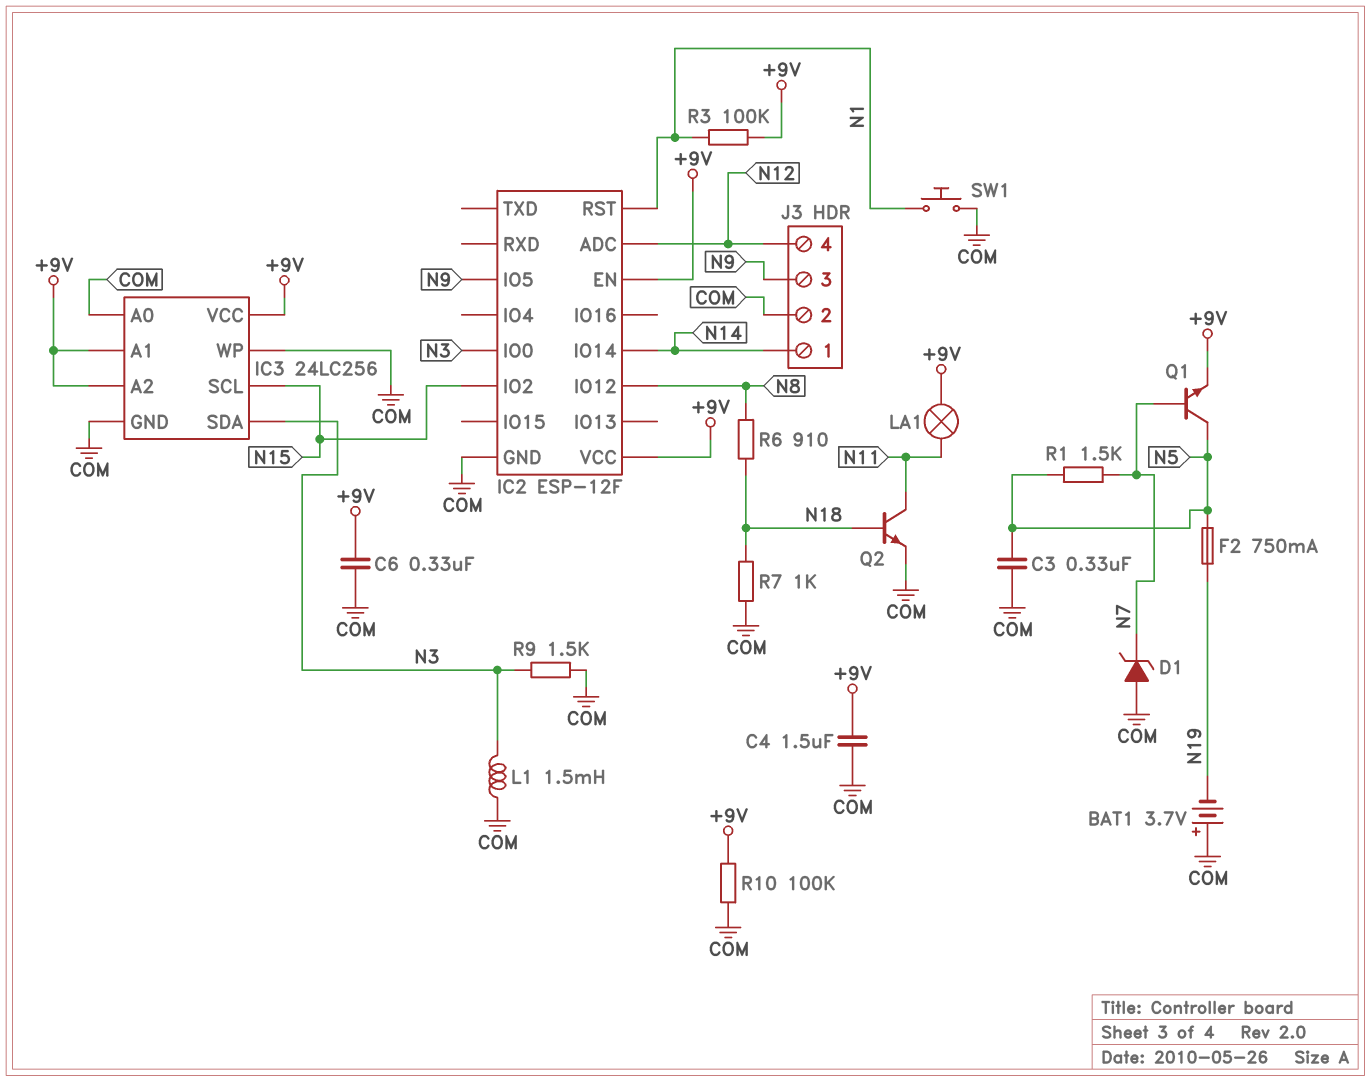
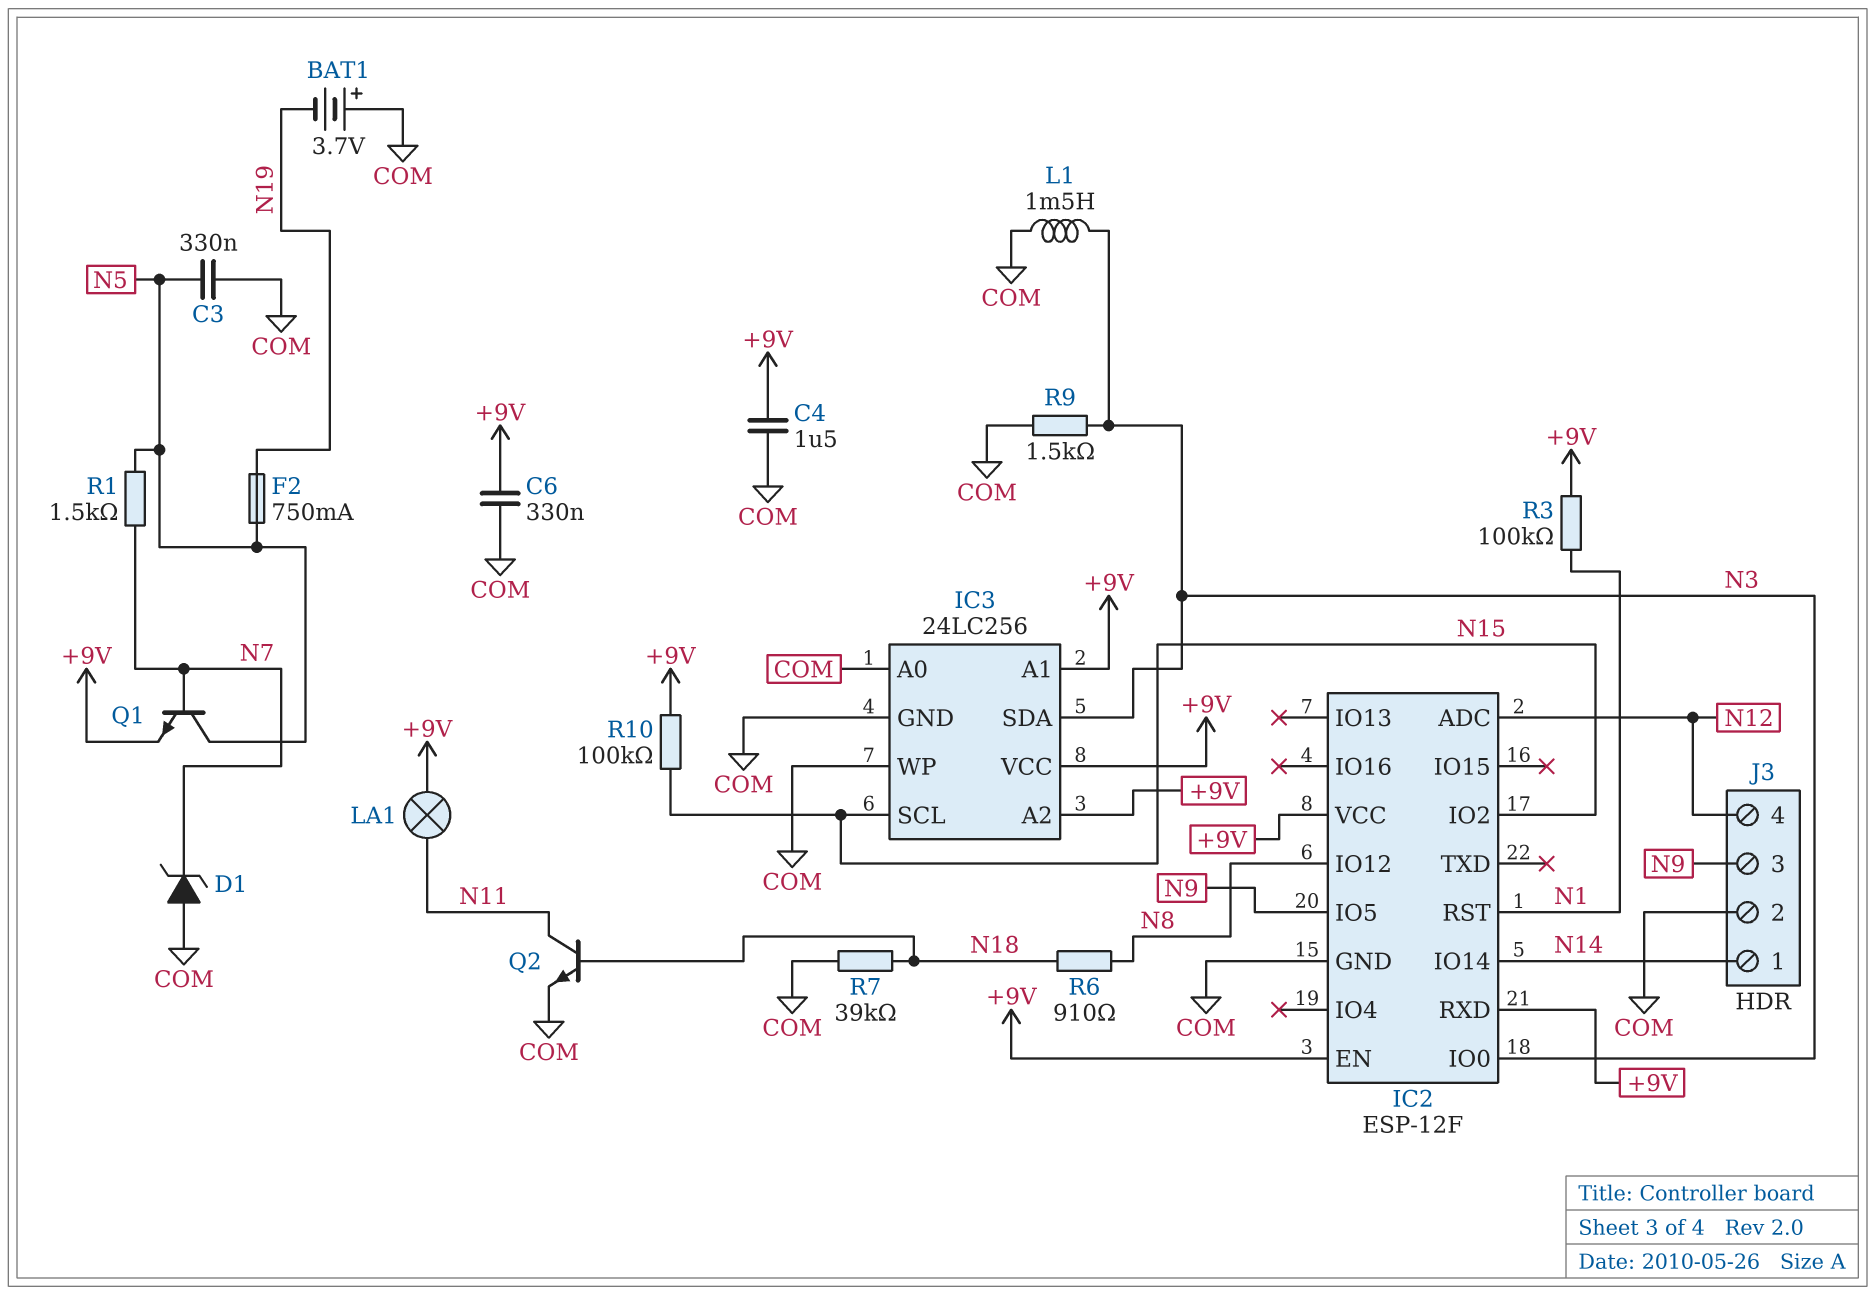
IC2 pin RXD: none -> +9V
R7: 1k (COM, N18) -> 39k (COM, N18)
R10: 100k (+9V, COM) -> 100k (+9V, N15)
SW1: button (COM, N1) -> none

